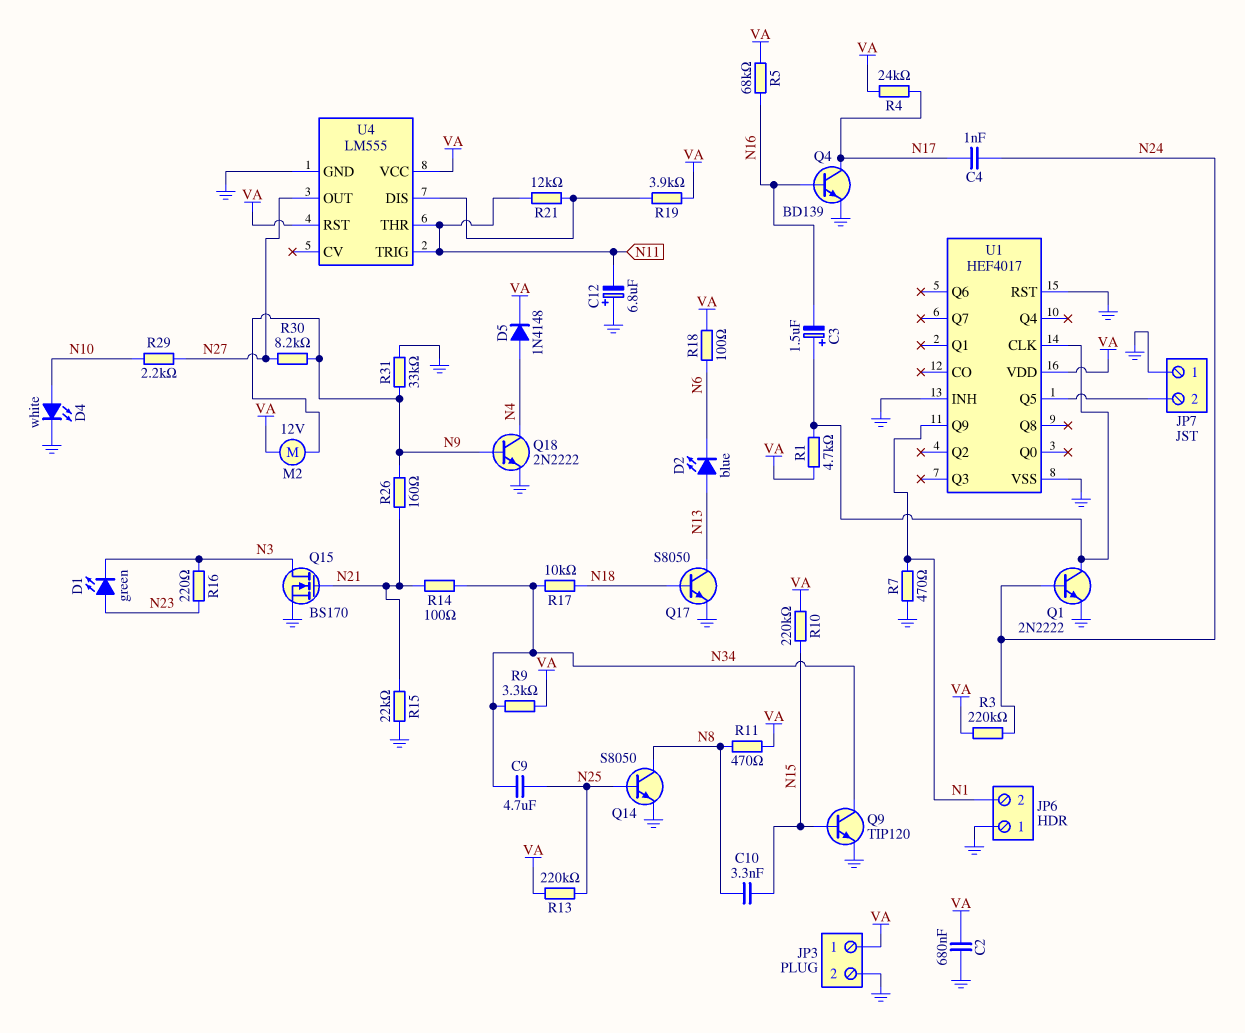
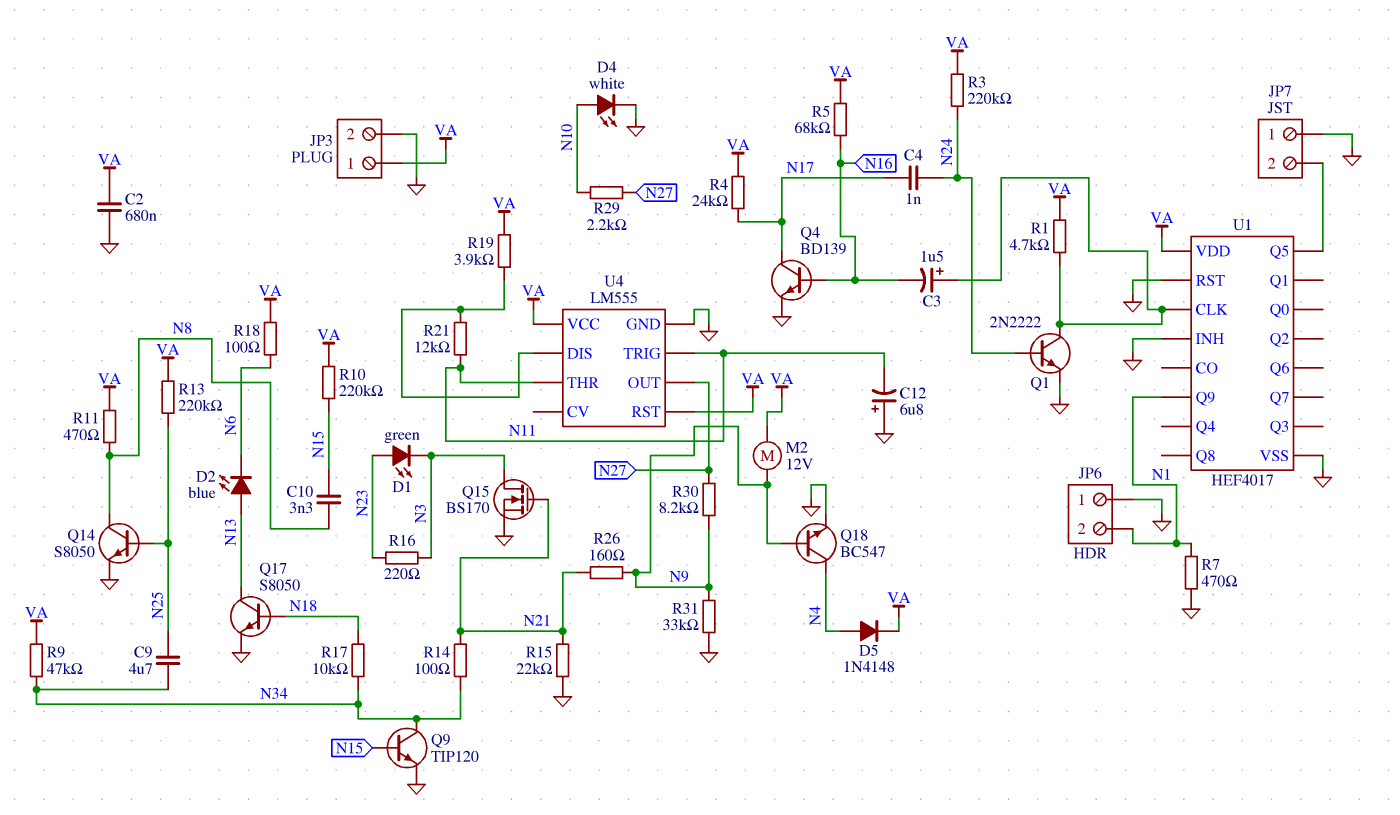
Q18: NPN 2N2222 (B N9, C N4, E GND) -> NPN BC547 (B N9, C N4, E GND)
R9: 3.3k (N34, VA) -> 47k (N34, VA)

